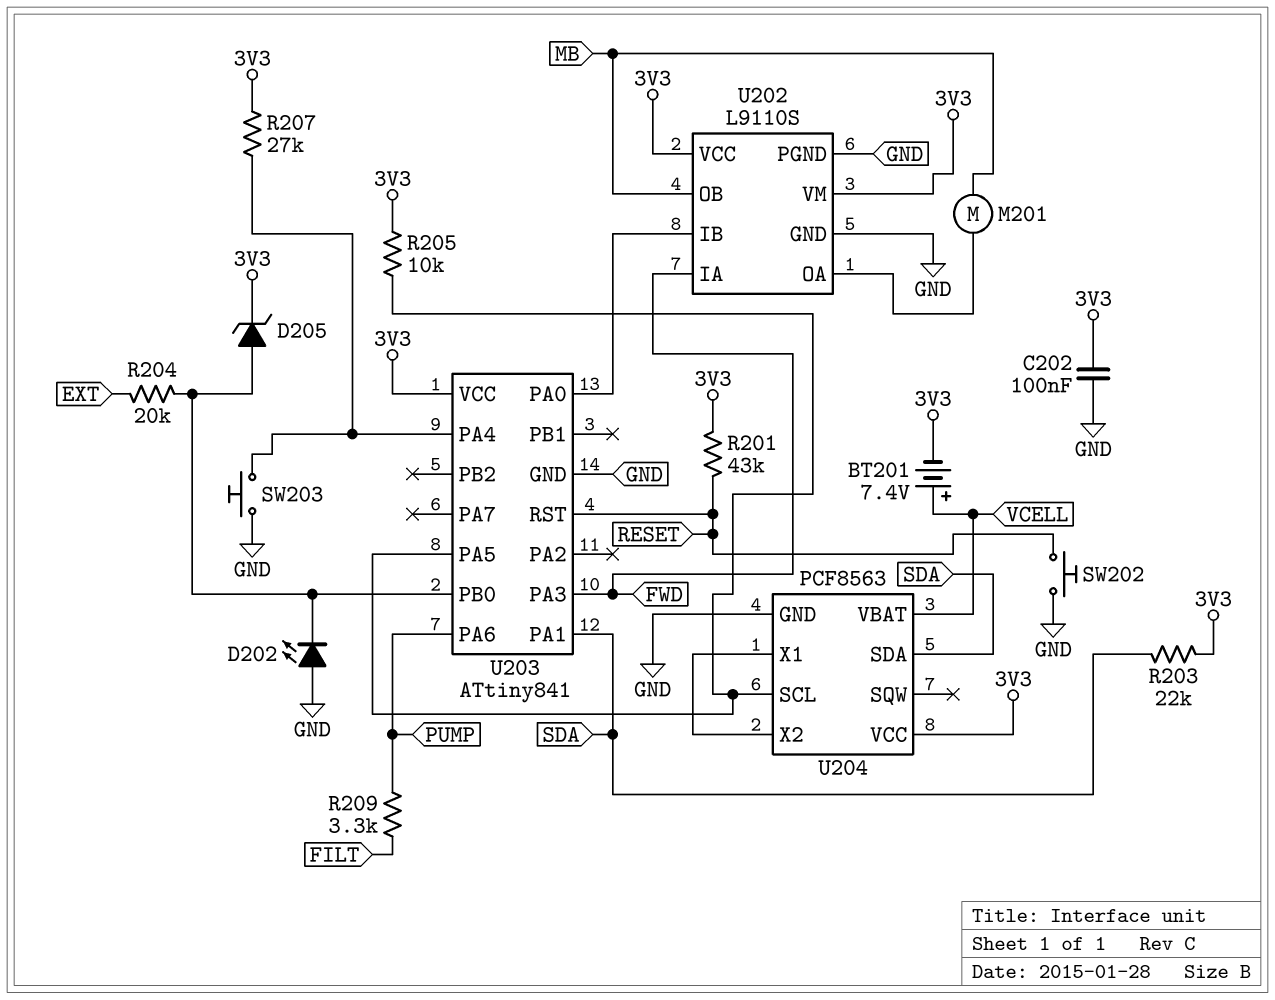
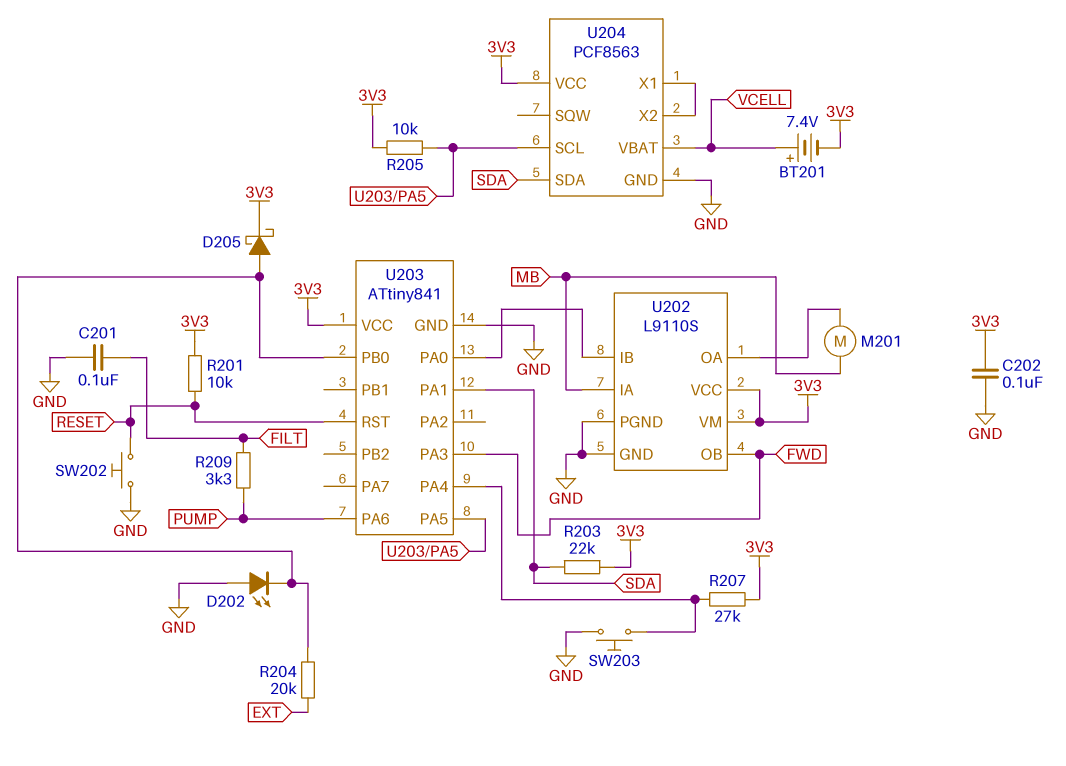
C201: none -> 100nF (FILT, GND)
D205: zener (A U203/PB0, K 3V3) -> schottky (A U203/PB0, K 3V3)
R201: 43k (3V3, RESET) -> 10k (3V3, RESET)
U202 pin IA: FWD -> MB
U202 pin OB: MB -> FWD

